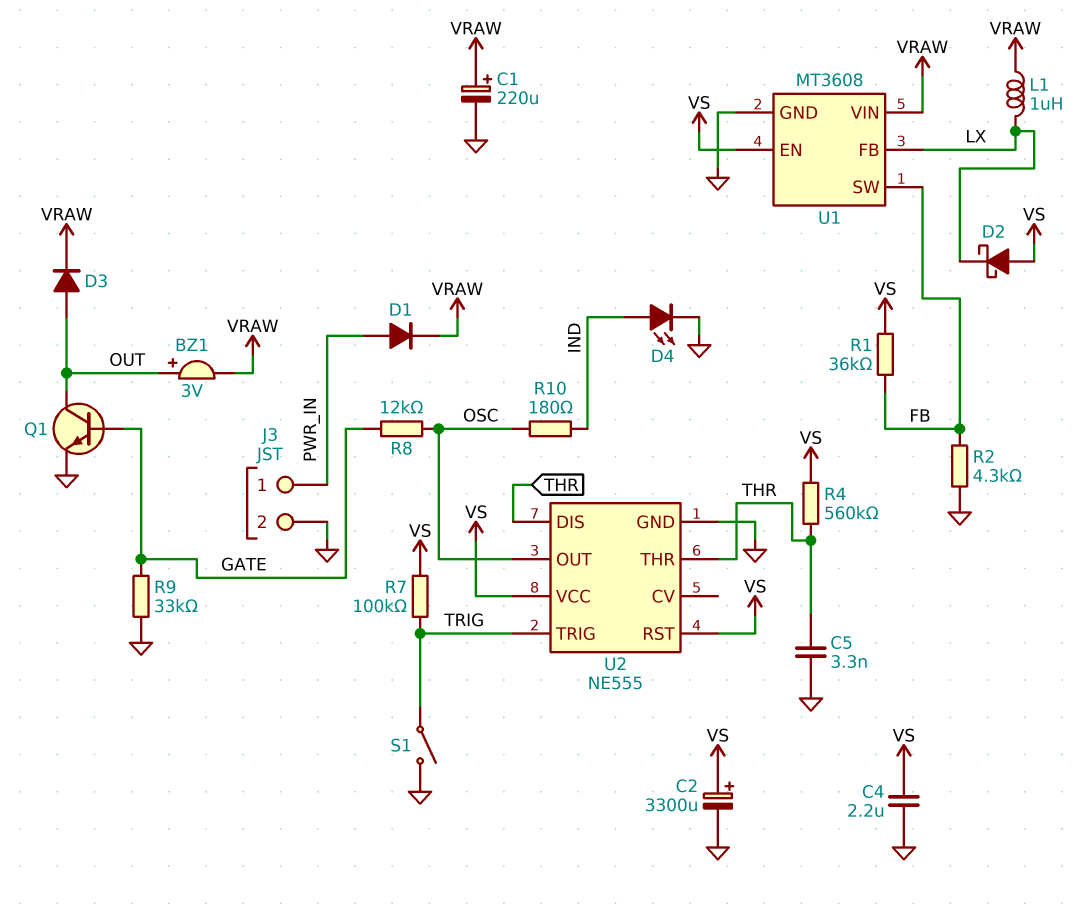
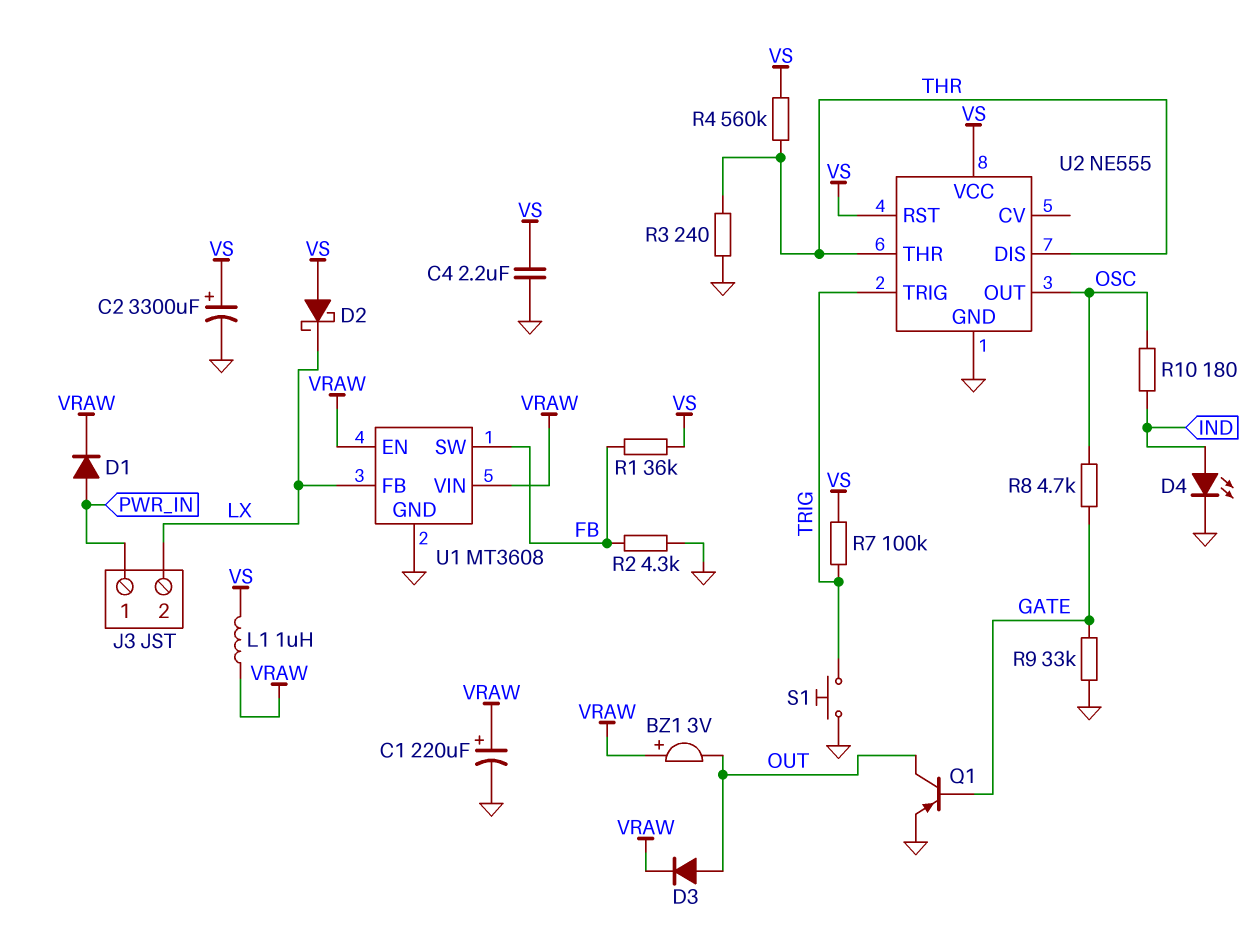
BZ1: buzzer 3V (plus OUT, minus VRAW) -> buzzer 3V (plus VRAW, minus OUT)
C5: 3.3nF (GND, THR) -> none
J3 pin 2: GND -> LX
L1: 1uH (LX, VRAW) -> 1uH (VRAW, VS)
Q1: NPN (B GATE, C OUT, E GND) -> PNP (B GATE, C OUT, E GND)
R3: none -> 240 (GND, THR)
R8: 12k (GATE, OSC) -> 4.7k (GATE, OSC)
S1: switch (GND, TRIG) -> button (GND, TRIG)
U1 pin EN: VS -> VRAW

